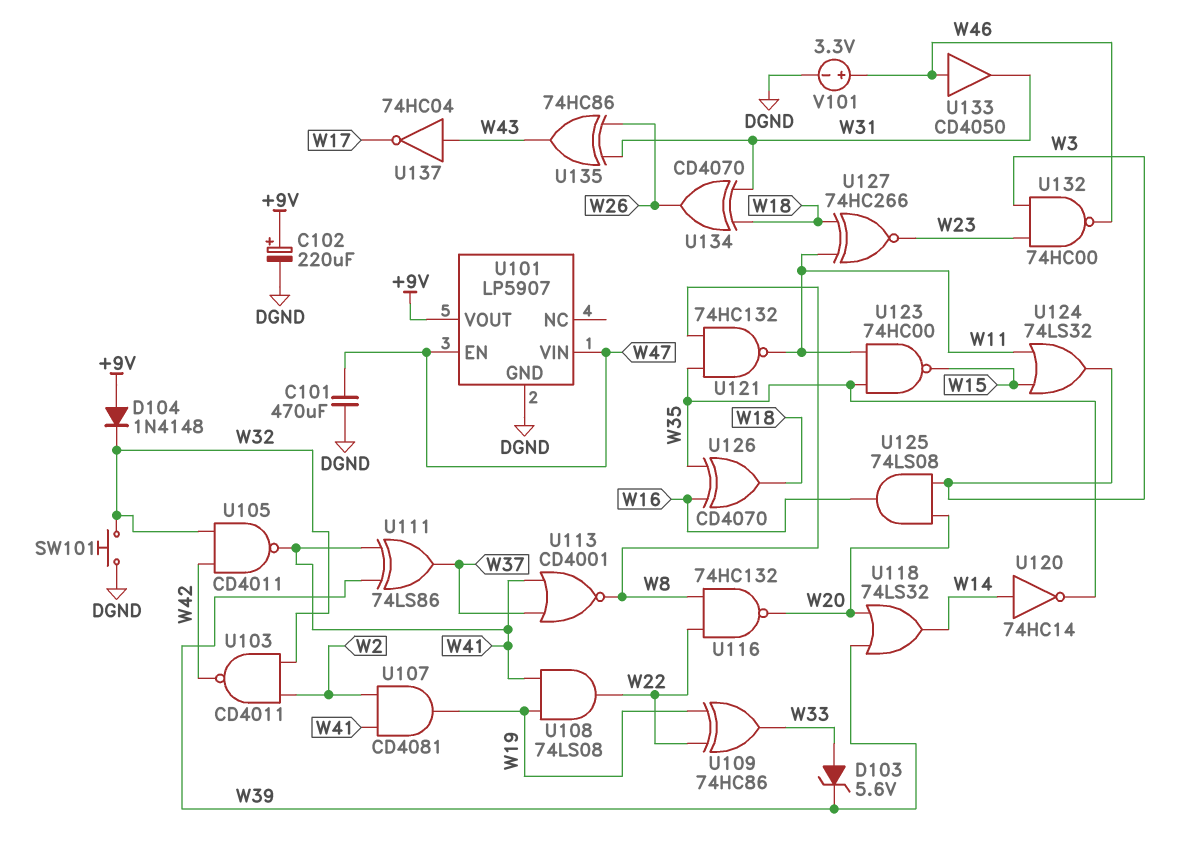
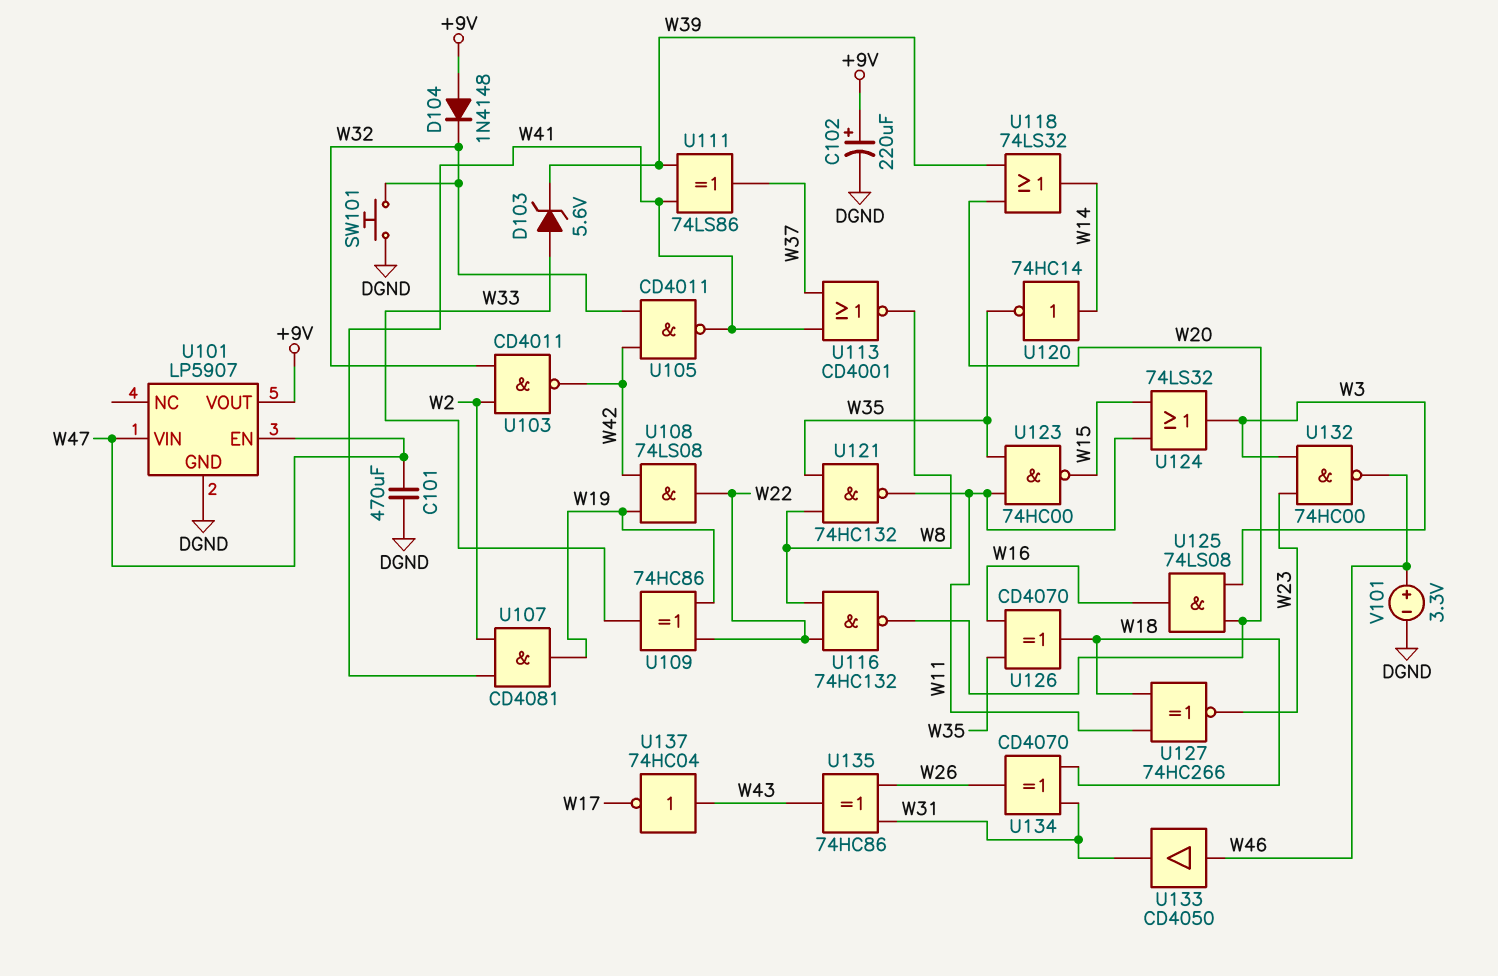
U108: AND 74LS08 (in W19, in W41, out W22) -> AND 74LS08 (in W19, in W42, out W22)

